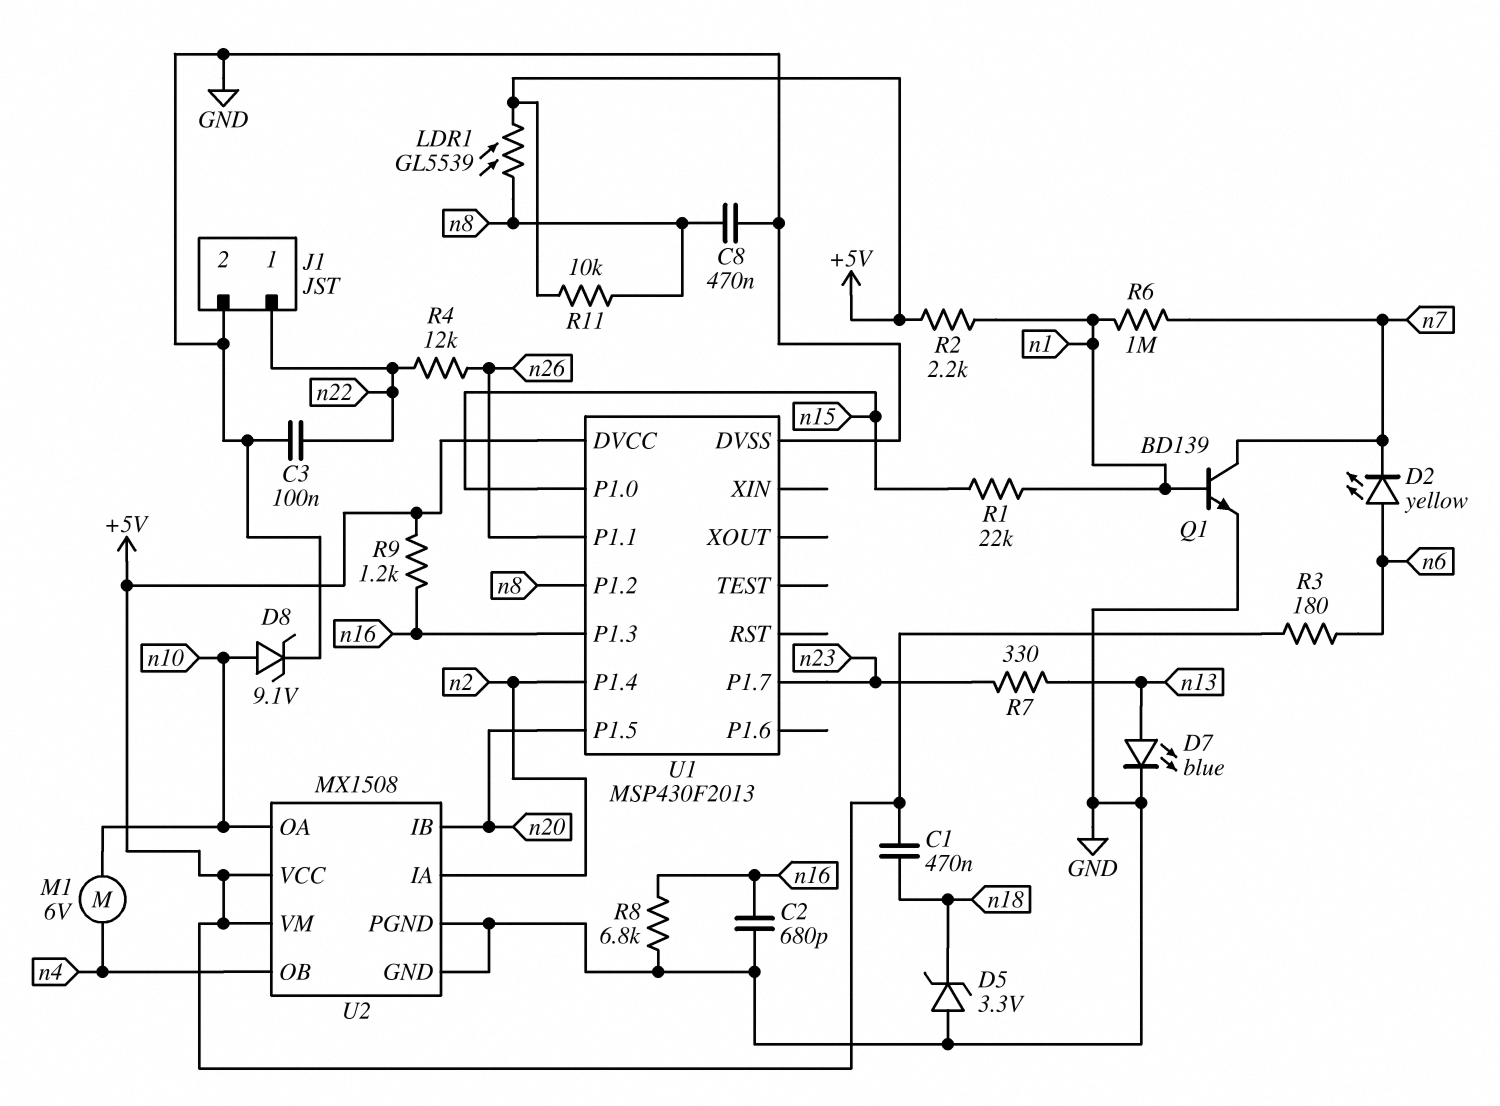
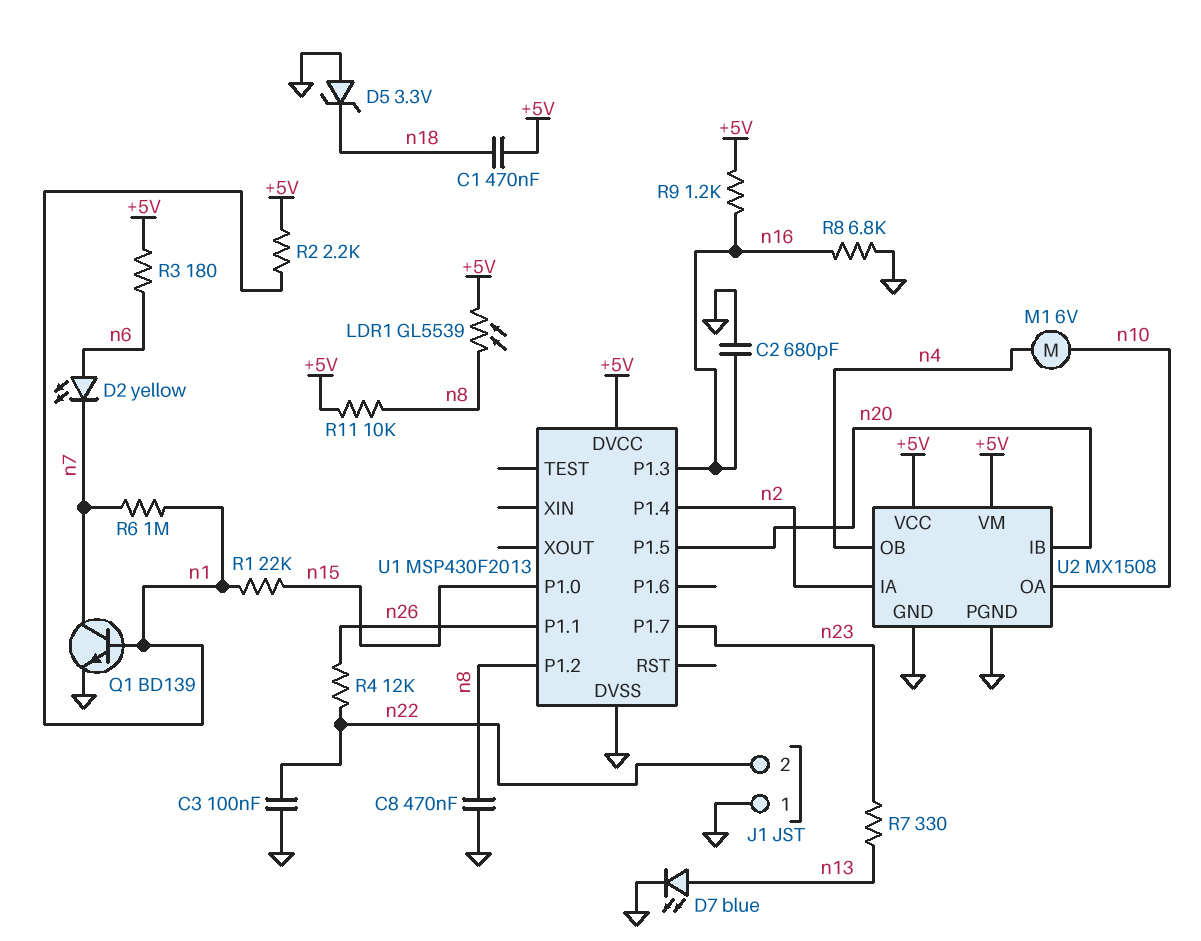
D8: zener 9.1V (A n10, K GND) -> none
J1 pin 1: n22 -> GND
J1 pin 2: GND -> n22

